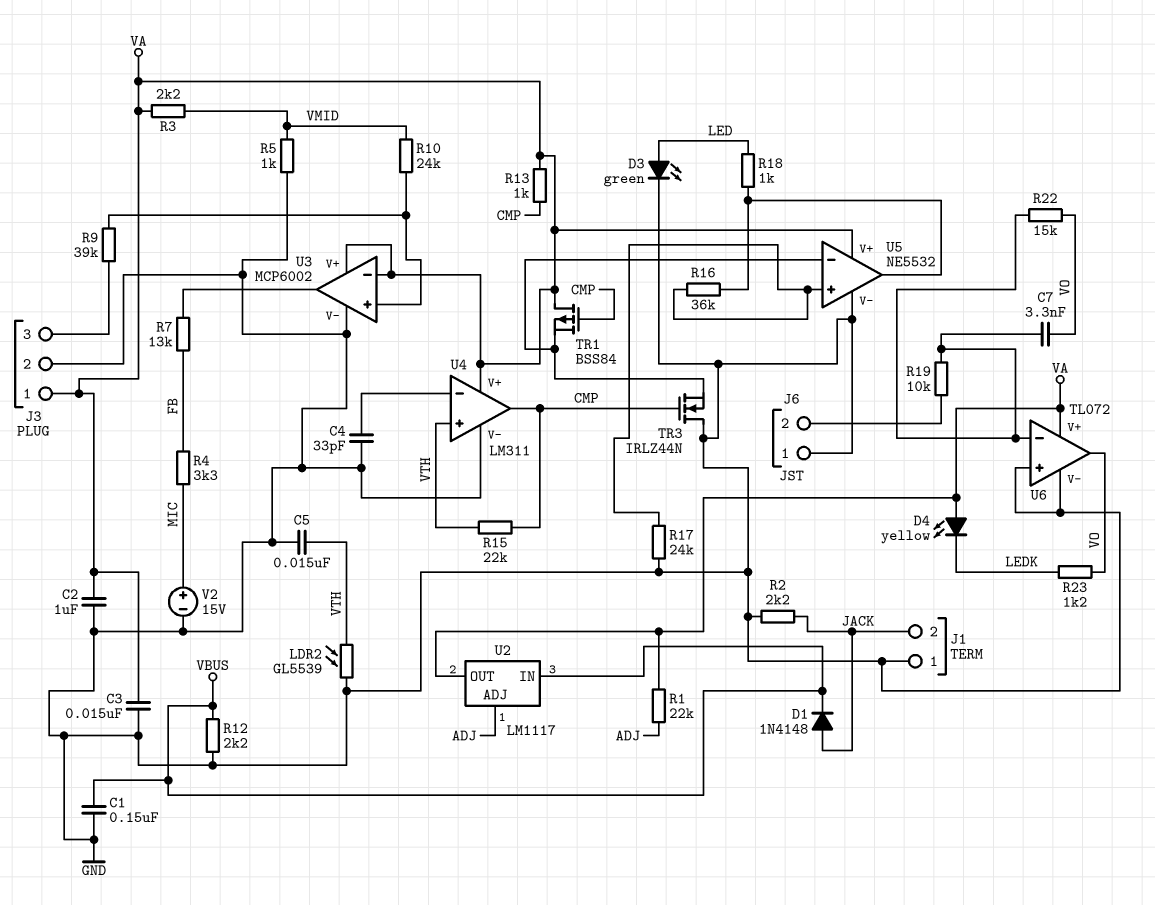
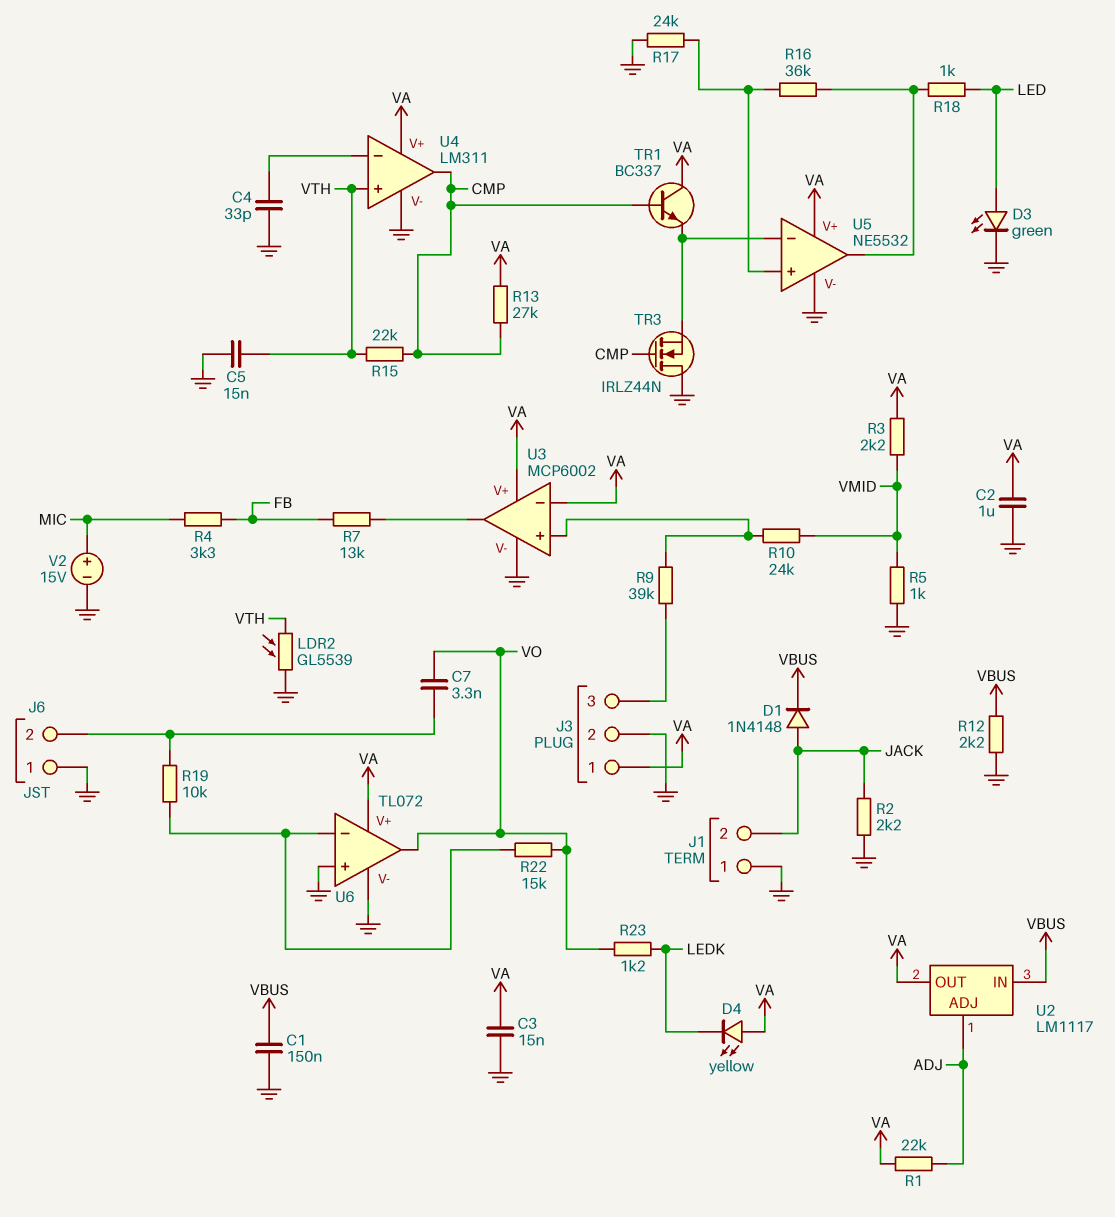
C7: 3.3nF (U6/in-, VO) -> 3.3nF (J6/2, VO)
R13: 1k (CMP, VA) -> 27k (CMP, VA)
TR1: PMOS BSS84 (G CMP, D VA, S U5/in-) -> NPN BC337 (B CMP, C VA, E U5/in-)

